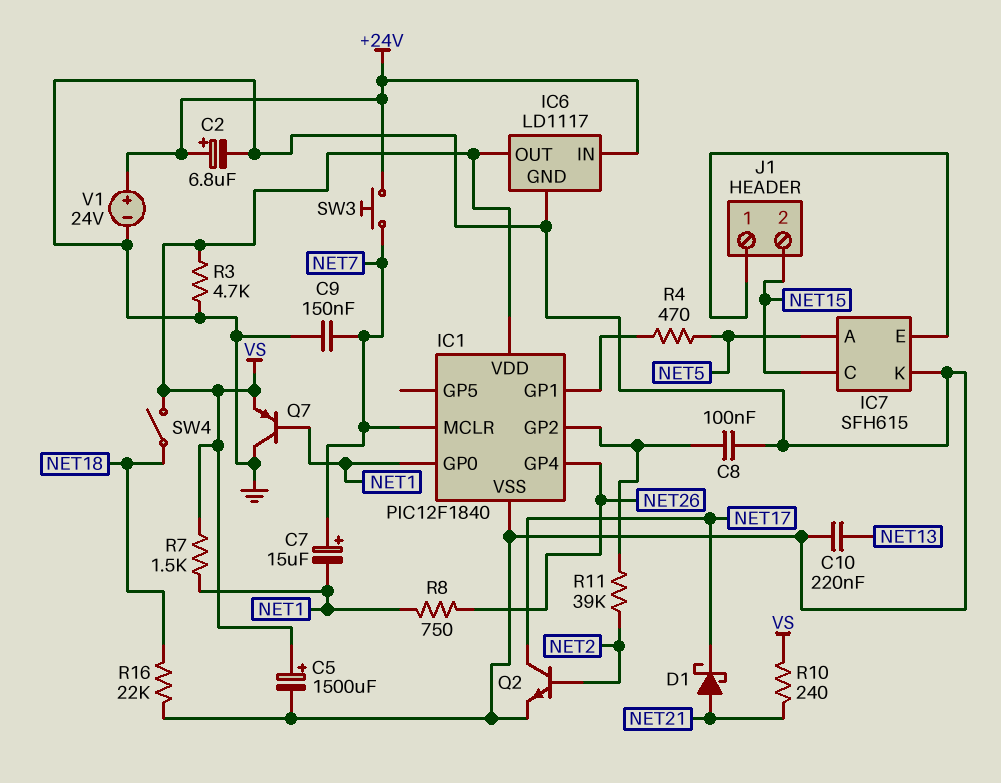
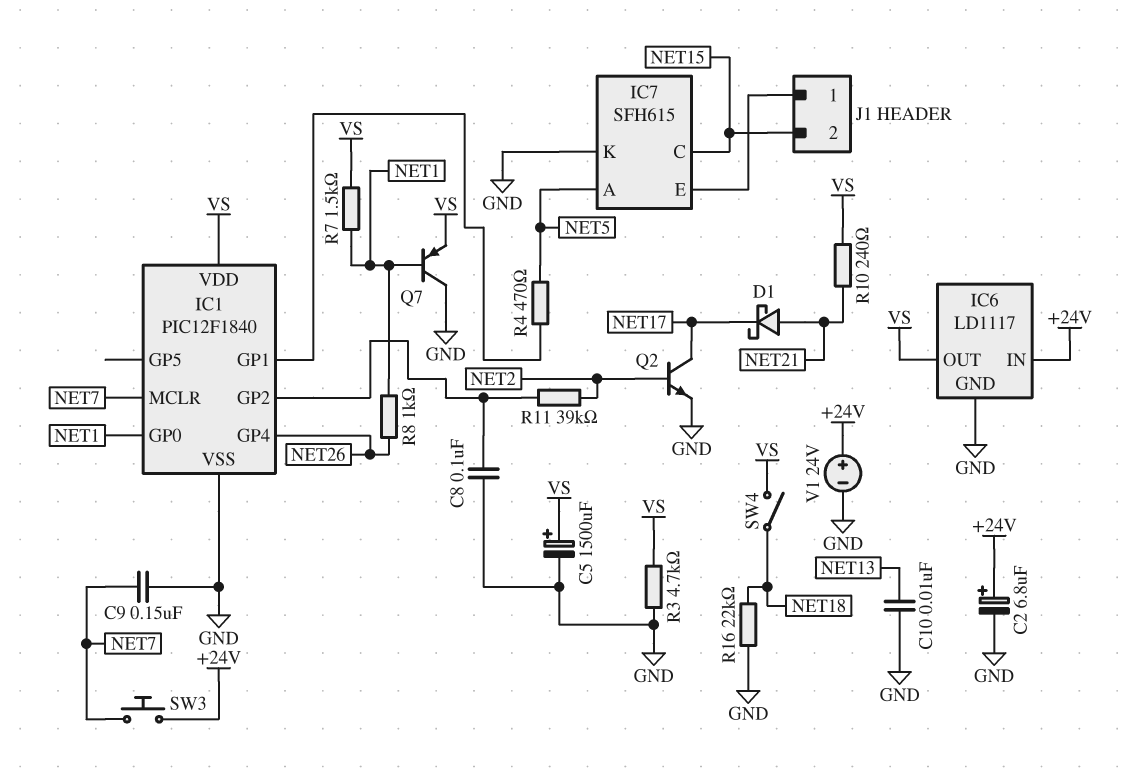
C7: 15uF (plus NET7, minus NET1) -> none
C10: 220nF (GND, NET13) -> 10nF (GND, NET13)
R8: 750 (NET1, NET26) -> 1k (NET1, NET26)

